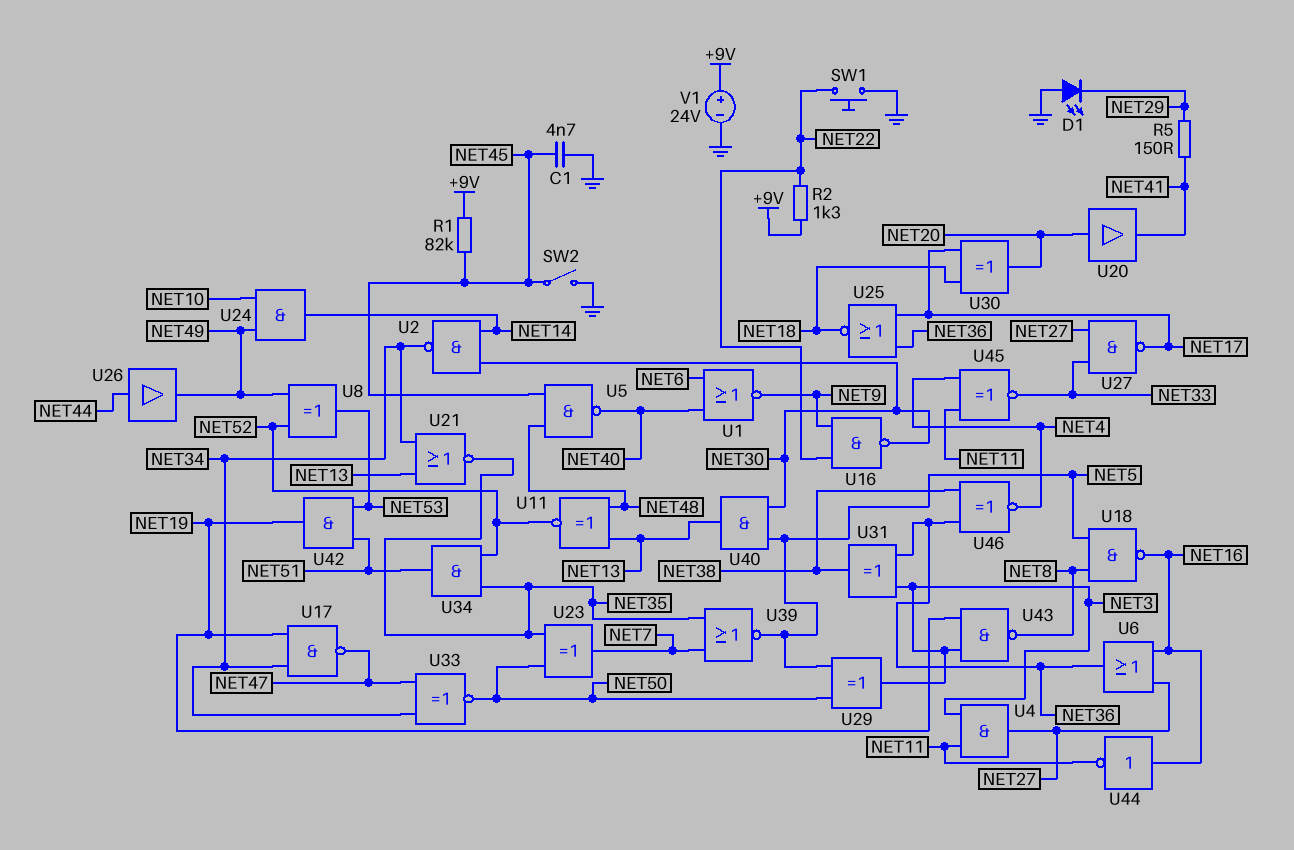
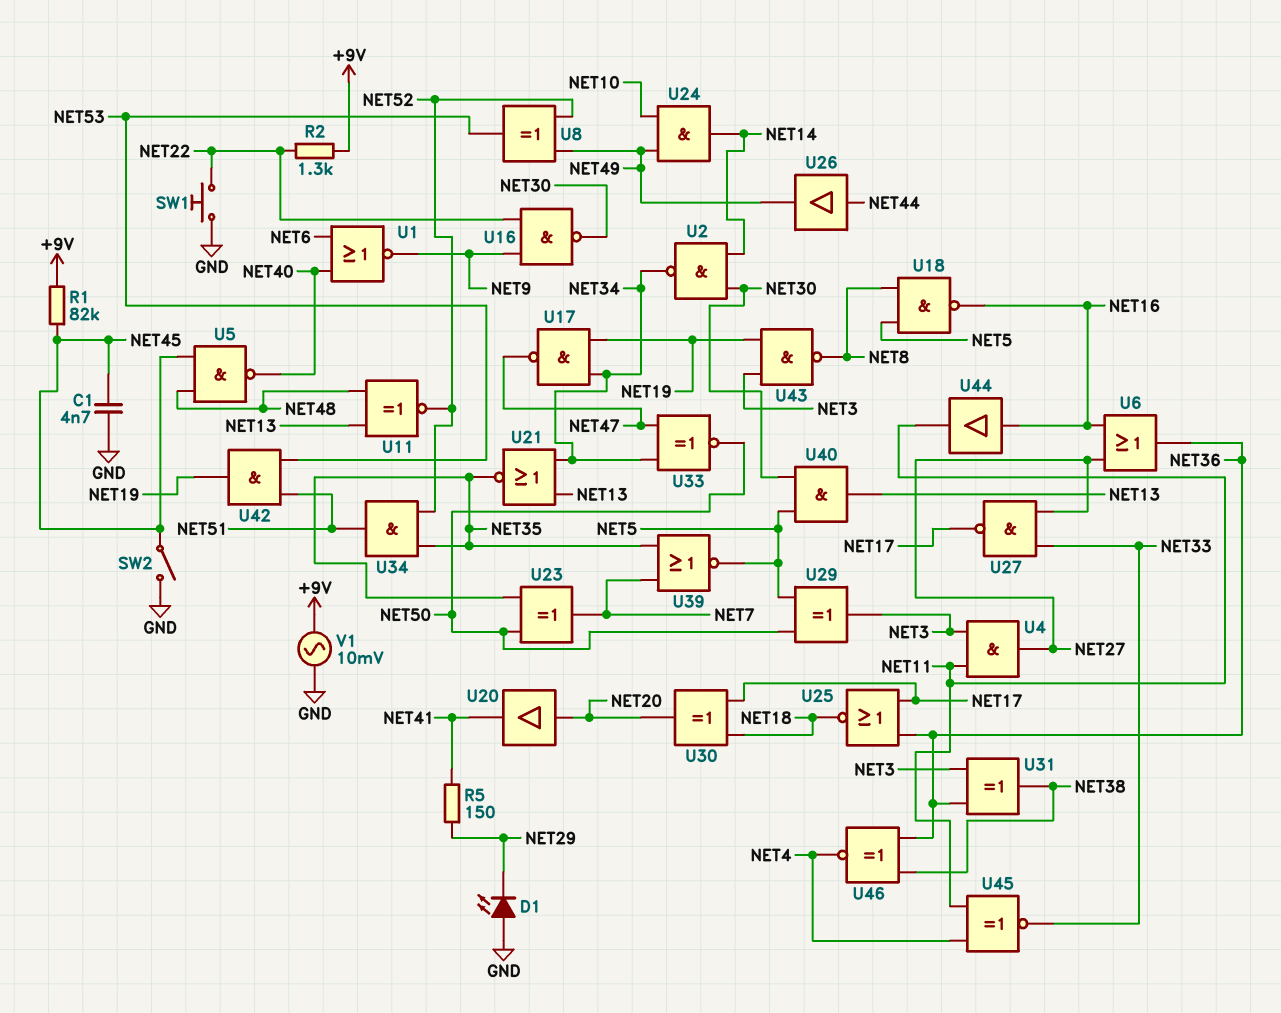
U44: NOT (in NET16, out NET11) -> buffer (in NET16, out NET11)
V1: 24V (plus +9V, minus GND) -> AC 10mV (+9V, GND)

